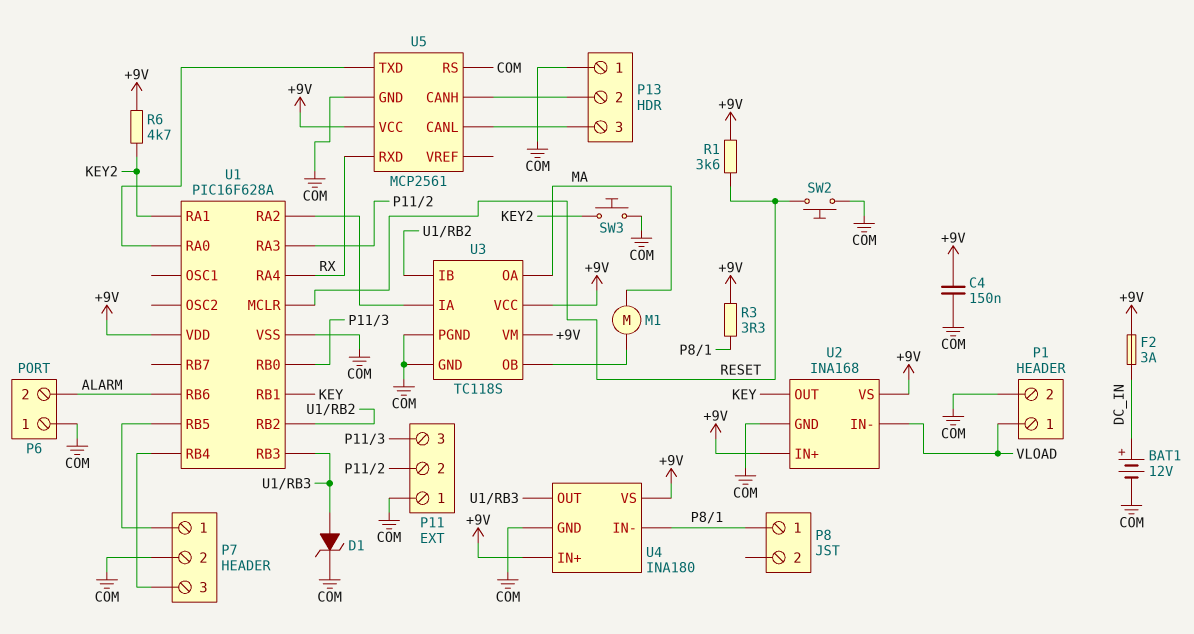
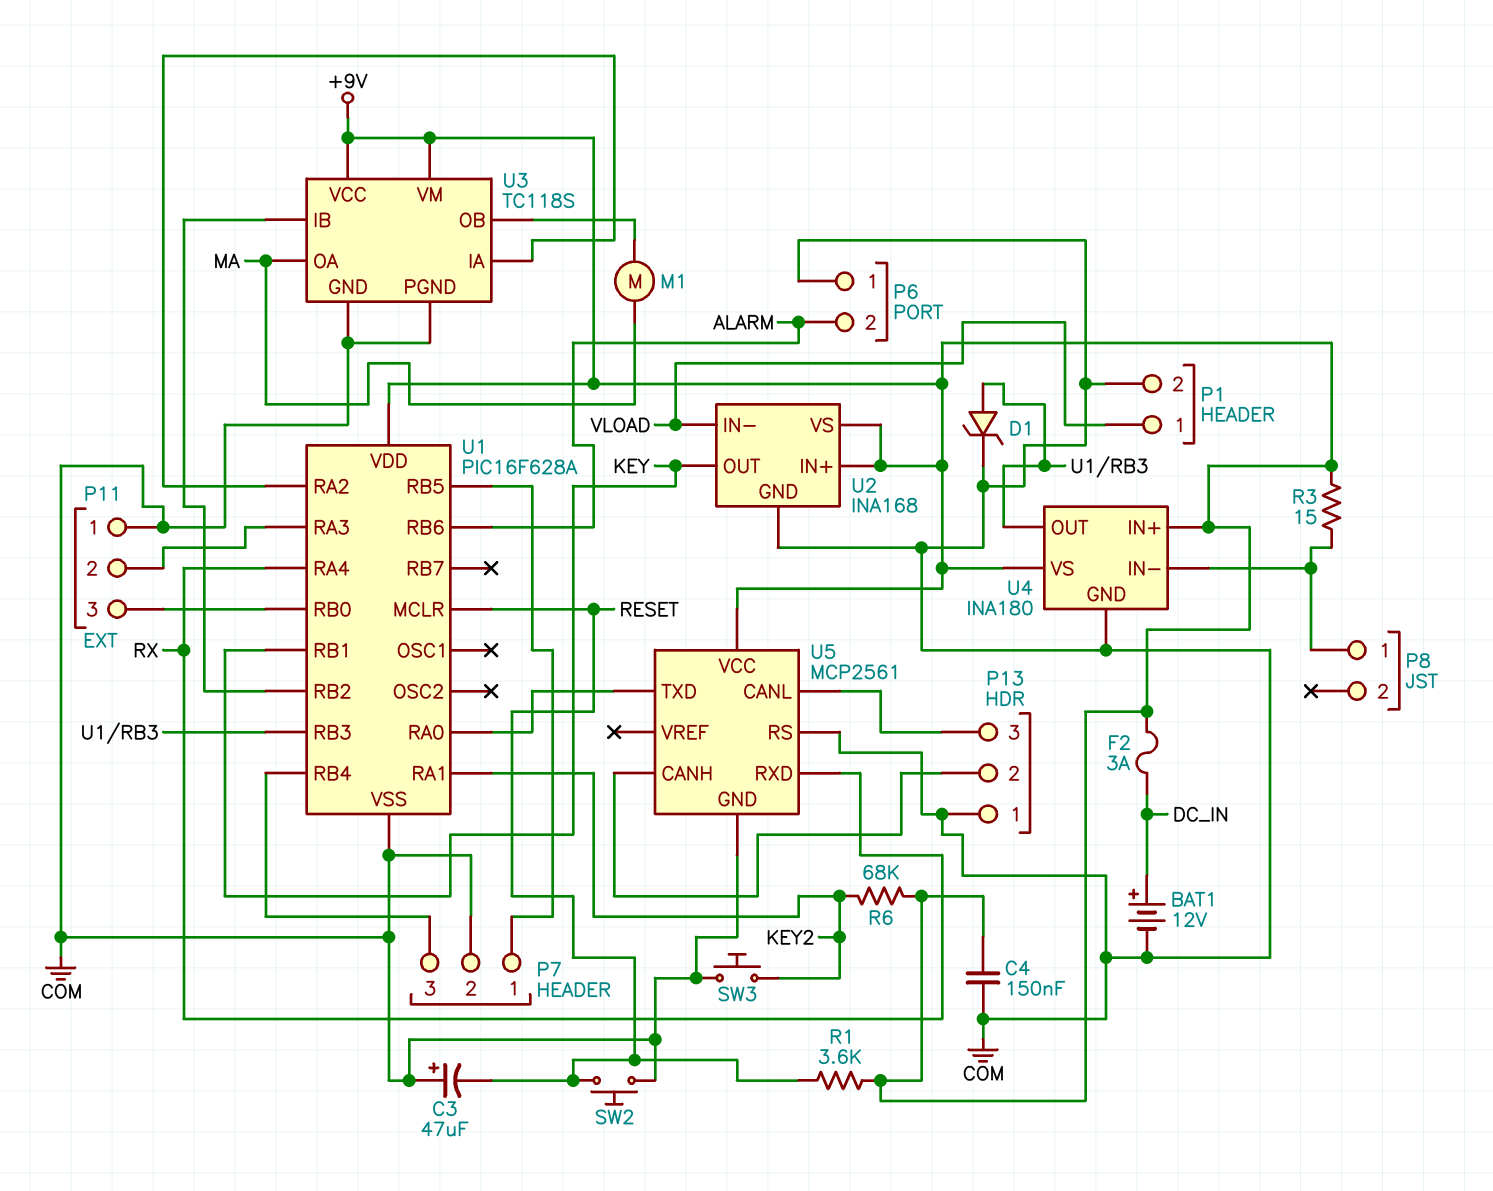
C3: none -> 47uF (plus COM, minus RESET)
R3: 3.3 (+9V, P8/1) -> 15 (+9V, P8/1)
R6: 4.7k (+9V, KEY2) -> 68k (+9V, KEY2)

